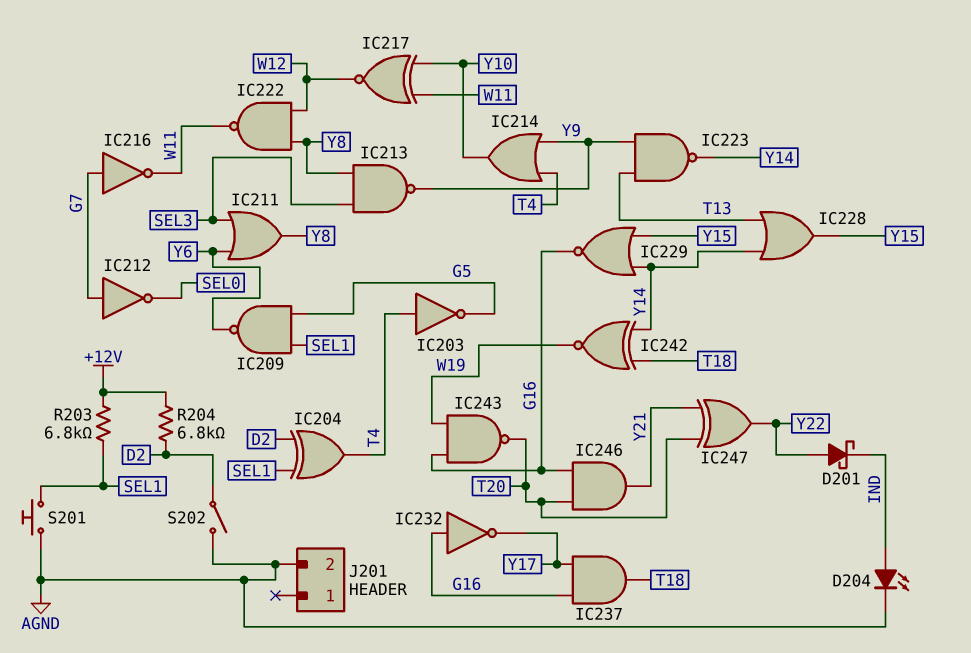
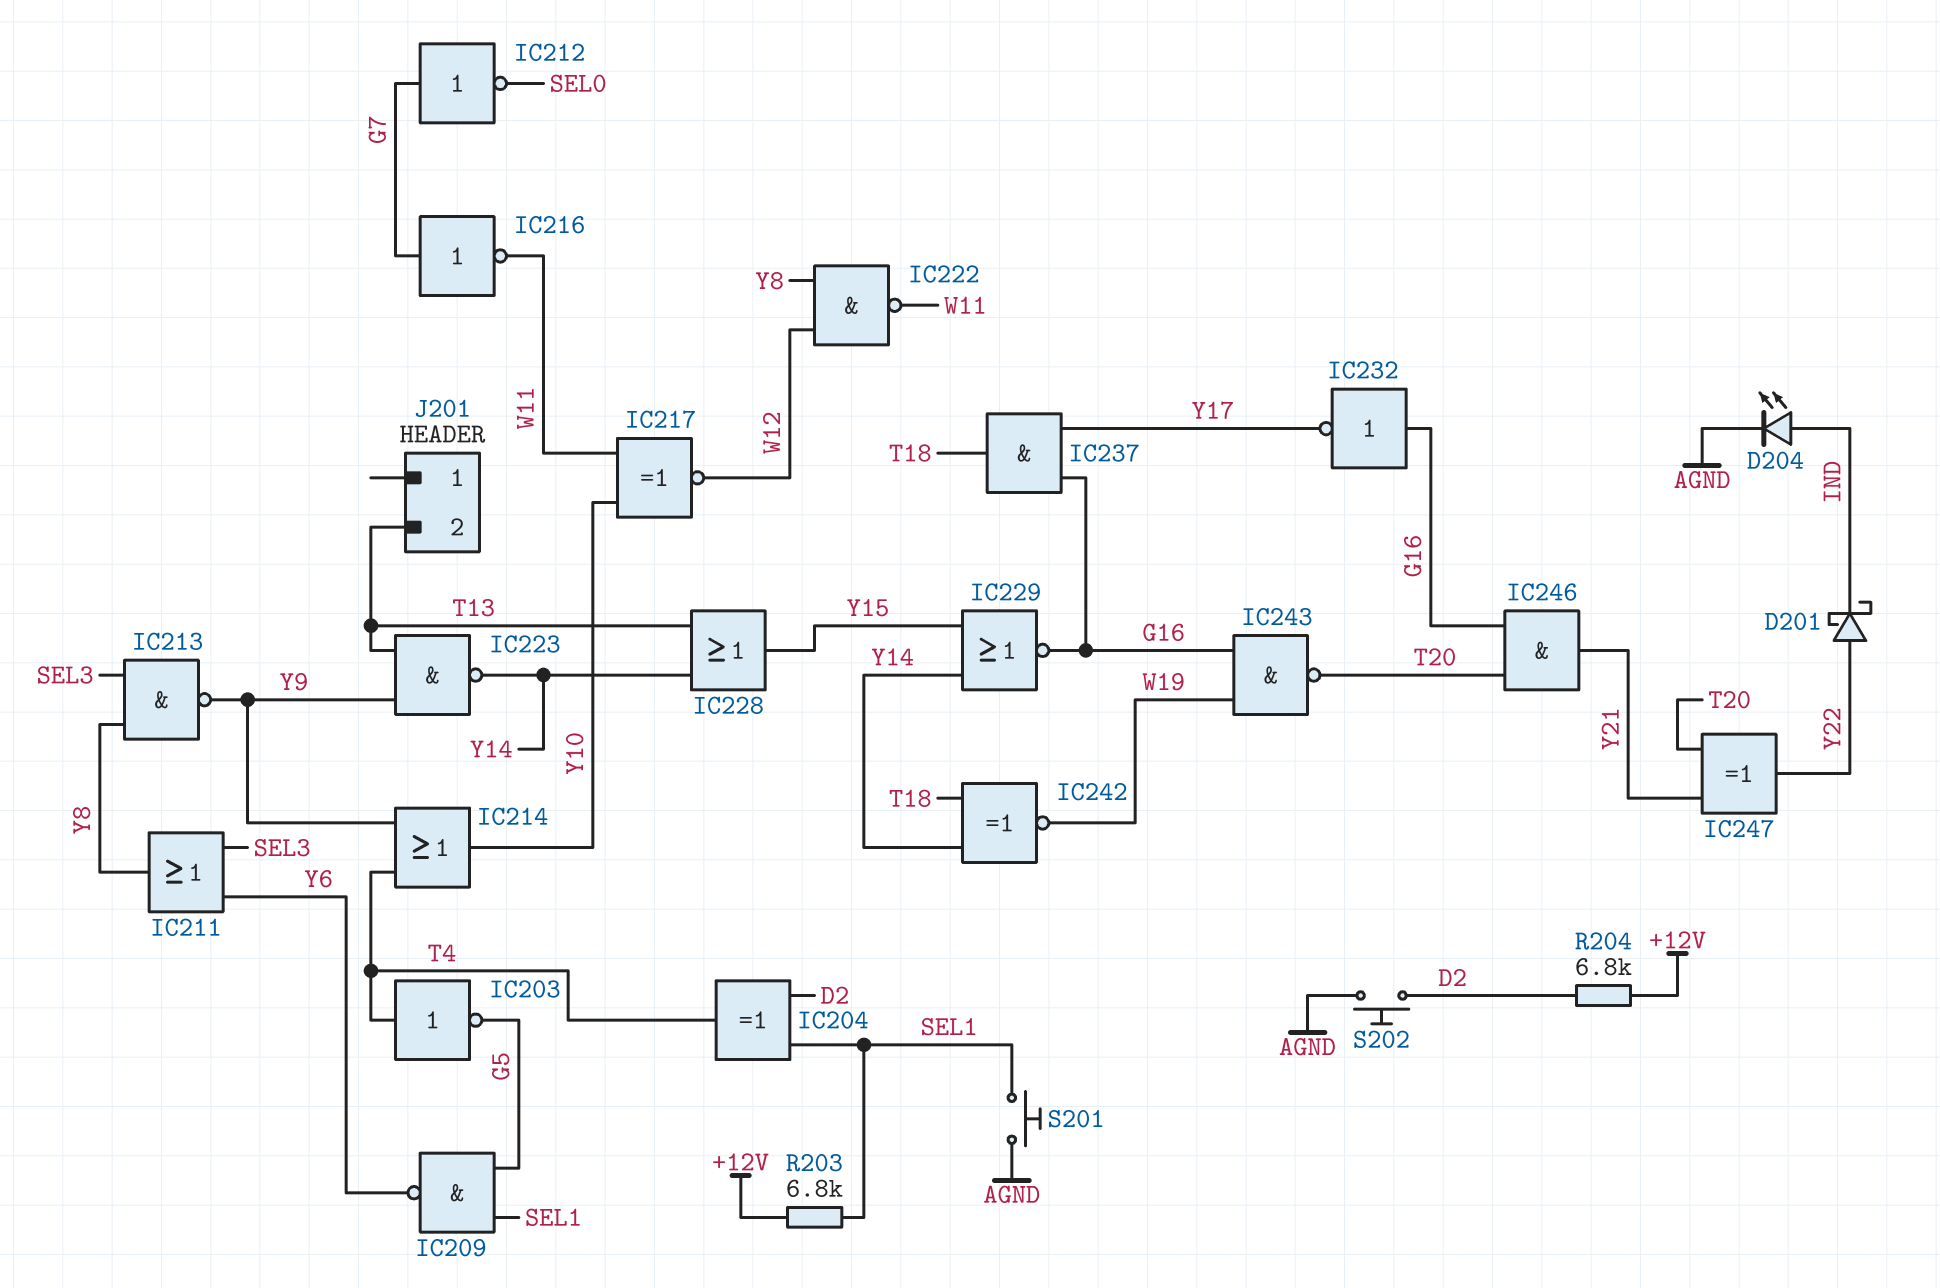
J201 pin 2: AGND -> T13
S202: switch (AGND, D2) -> button (AGND, D2)

